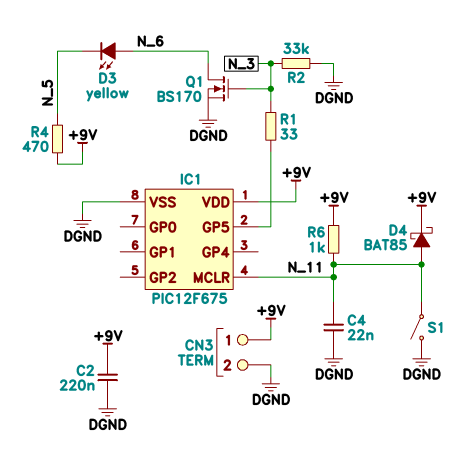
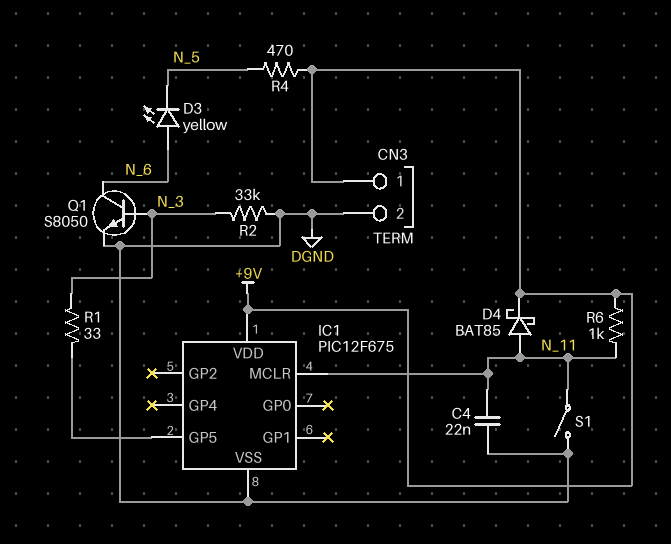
C2: 220nF (+9V, DGND) -> none
Q1: NMOS BS170 (G N_3, D N_6, S DGND) -> NPN S8050 (B N_3, C N_6, E DGND)

